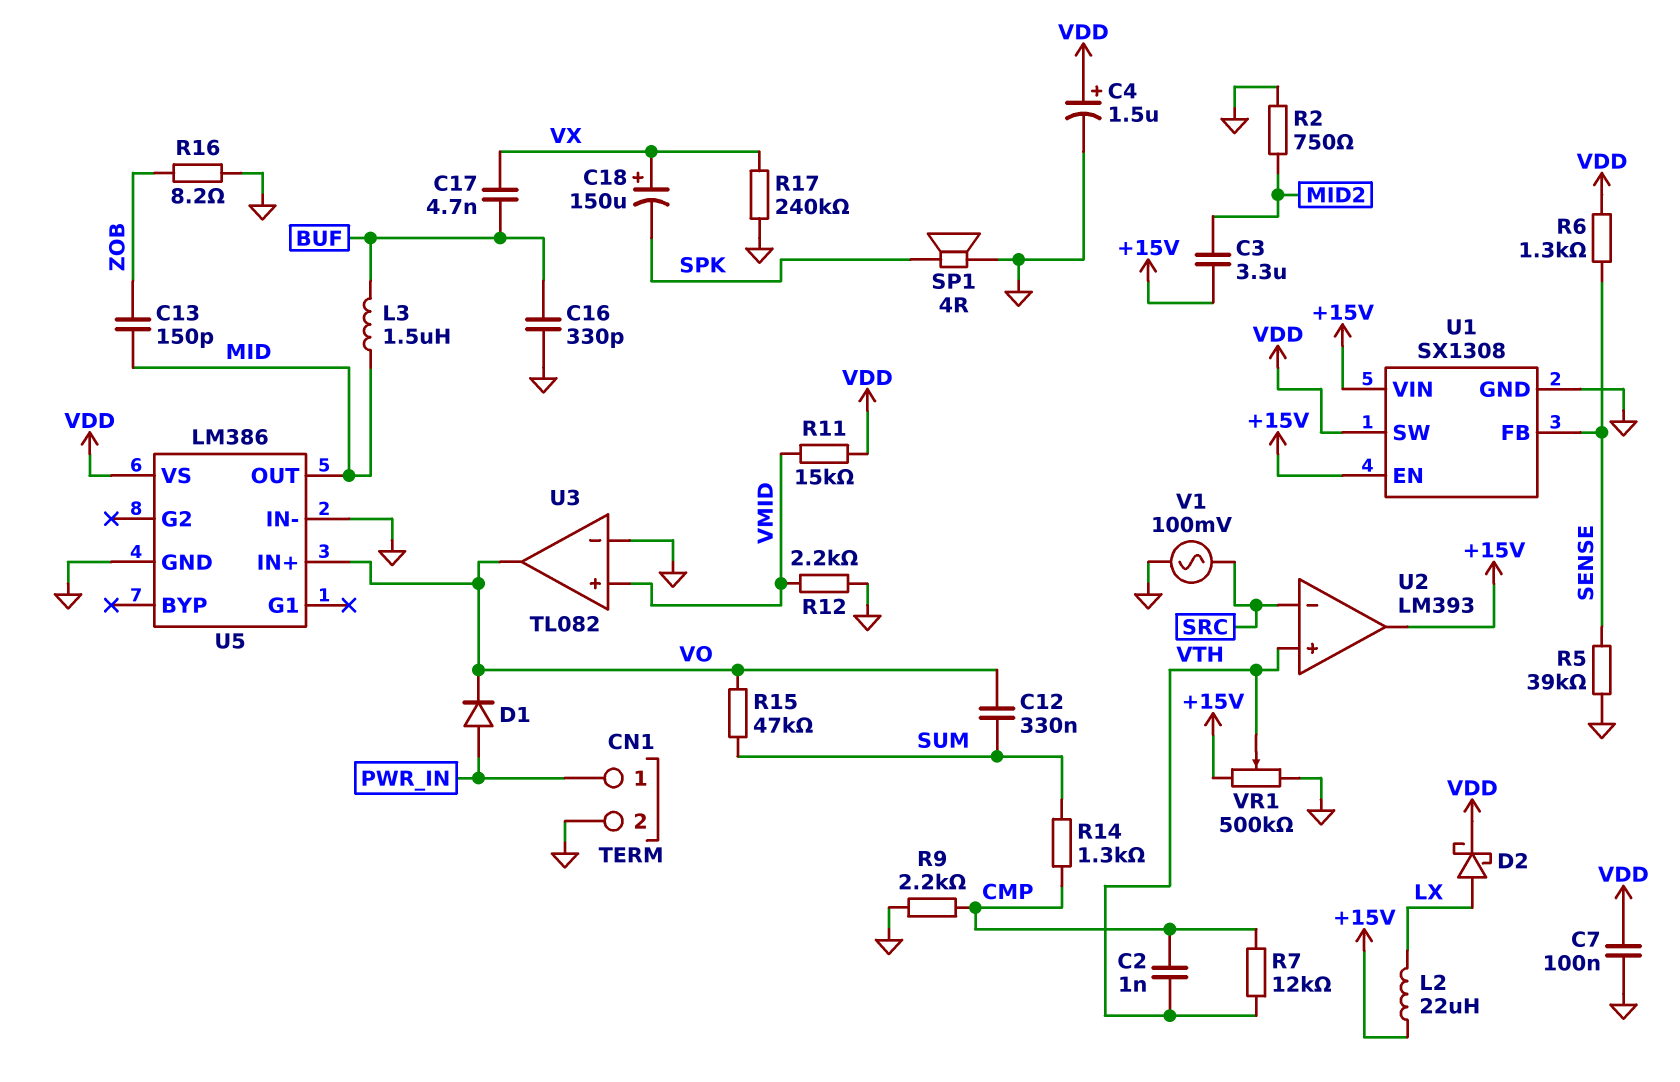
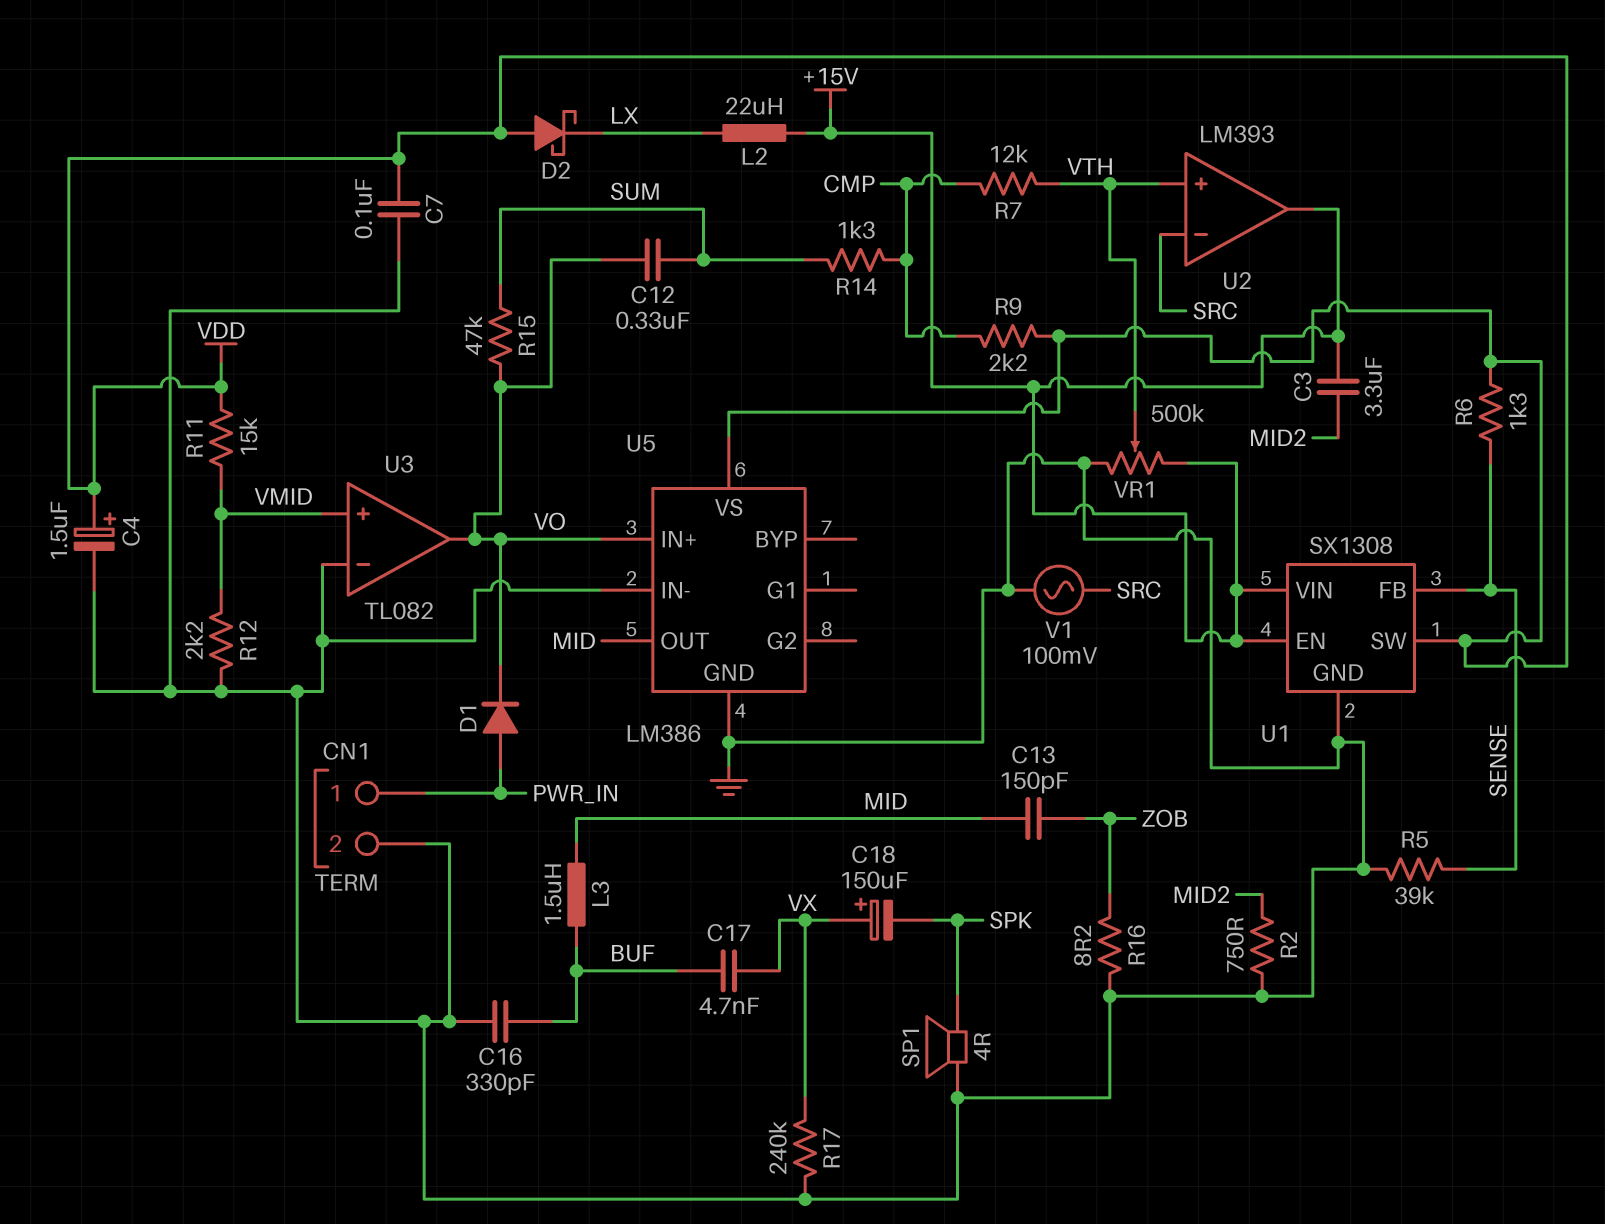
C2: 1nF (CMP, VTH) -> none
D2: schottky (A LX, K VDD) -> schottky (A VDD, K LX)
R9: 2.2k (CMP, GND) -> 2.2k (CMP, VDD)

